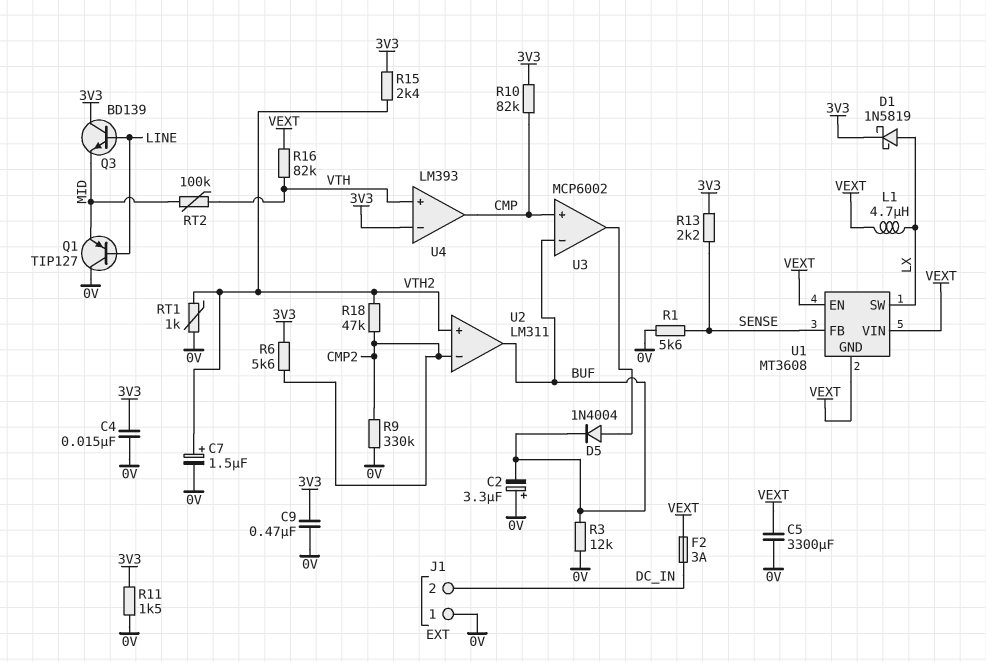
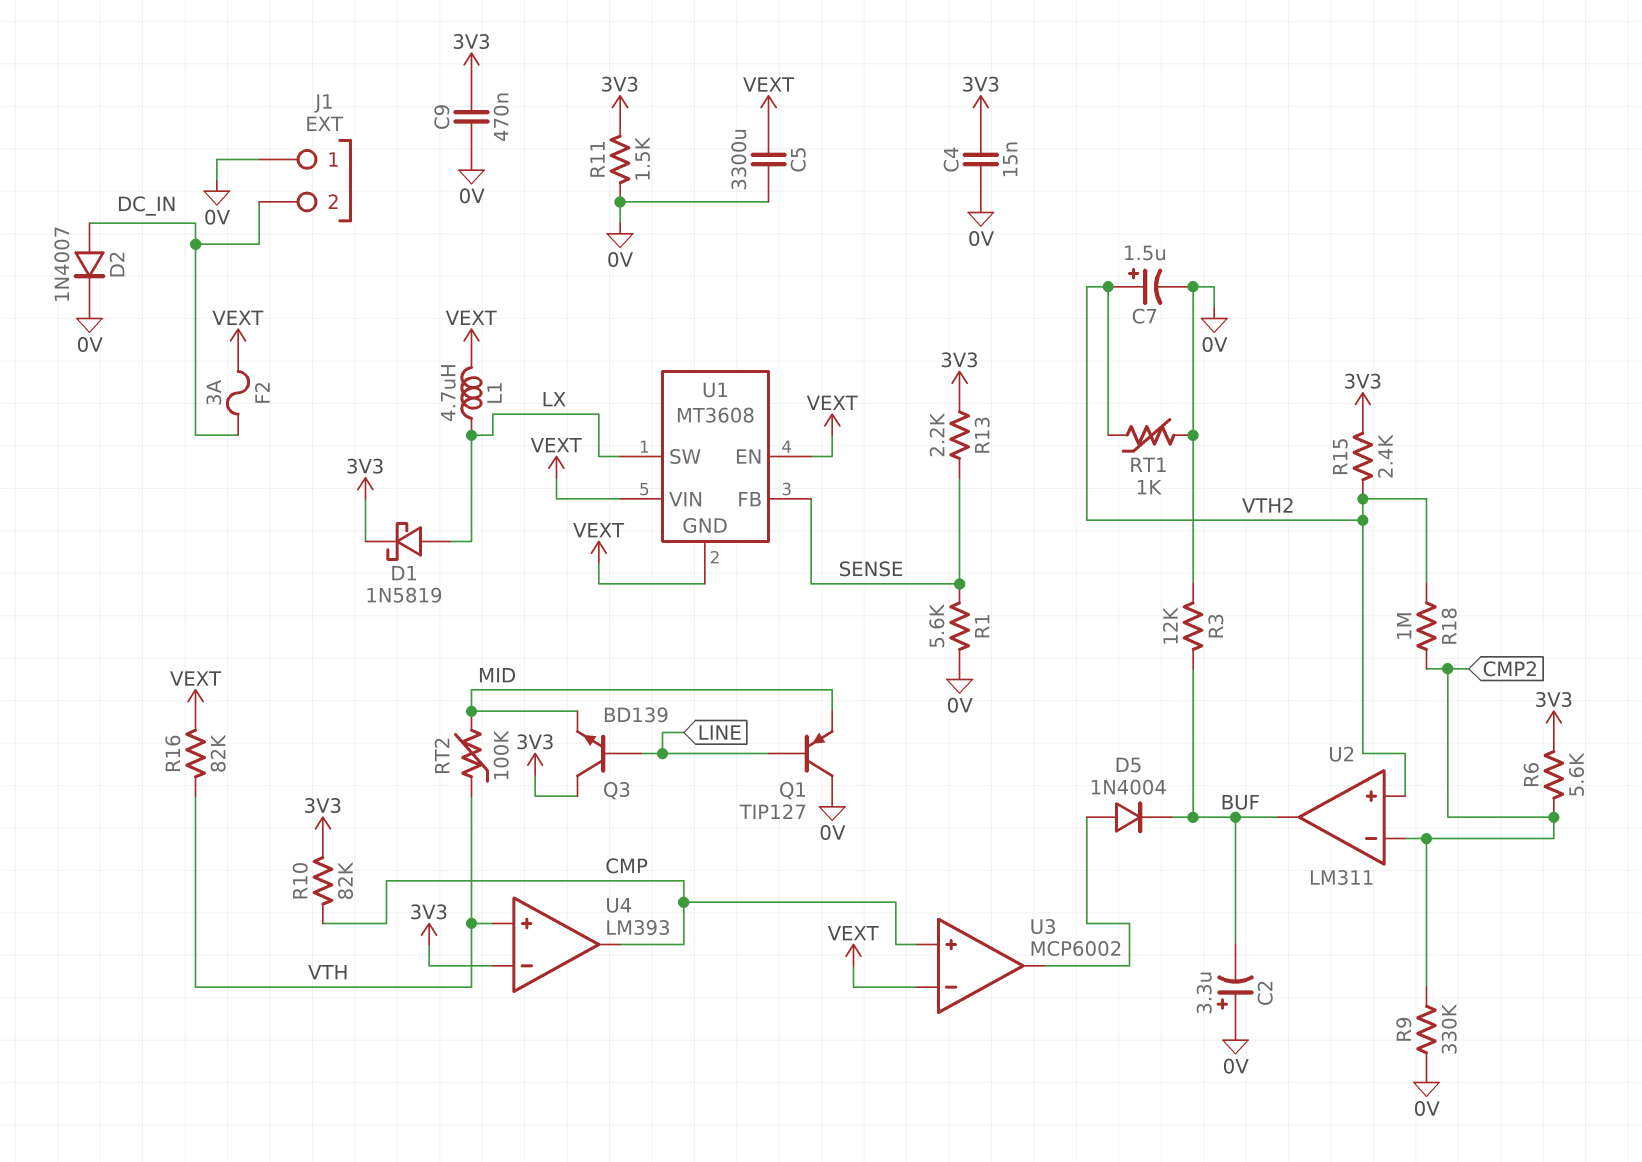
D2: none -> diode 1N4007 (A DC_IN, K 0V)
R18: 47k (CMP2, VTH2) -> 1M (CMP2, VTH2)
U3 pin in-: BUF -> VEXT

